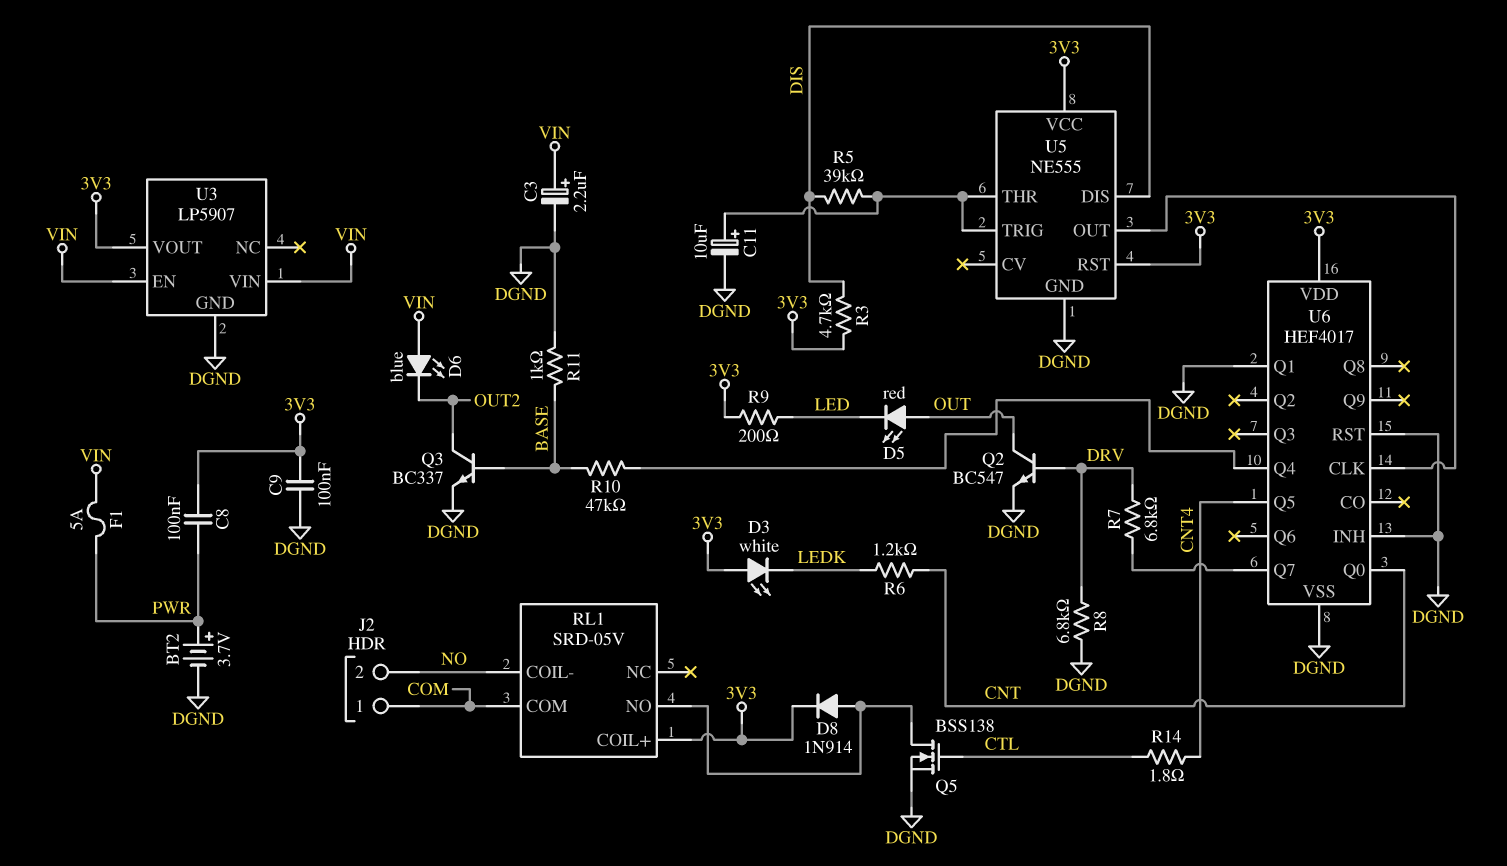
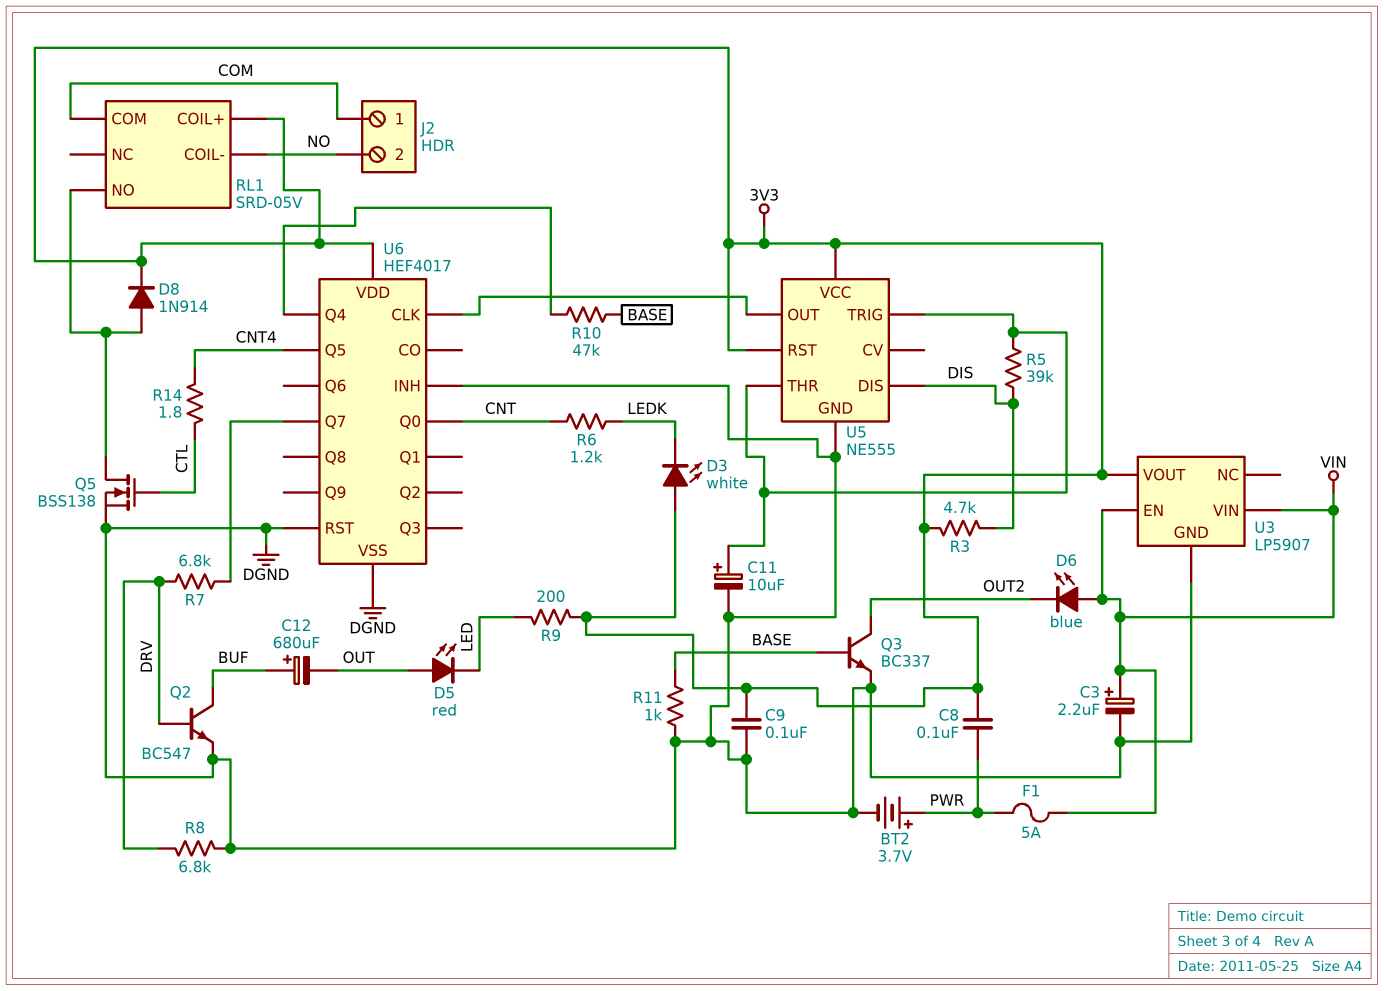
C12: none -> 680uF (plus BUF, minus OUT)
Q2: NPN BC547 (B DRV, C OUT, E DGND) -> NPN BC547 (B DRV, C BUF, E DGND)
U6 pin Q1: DGND -> none

